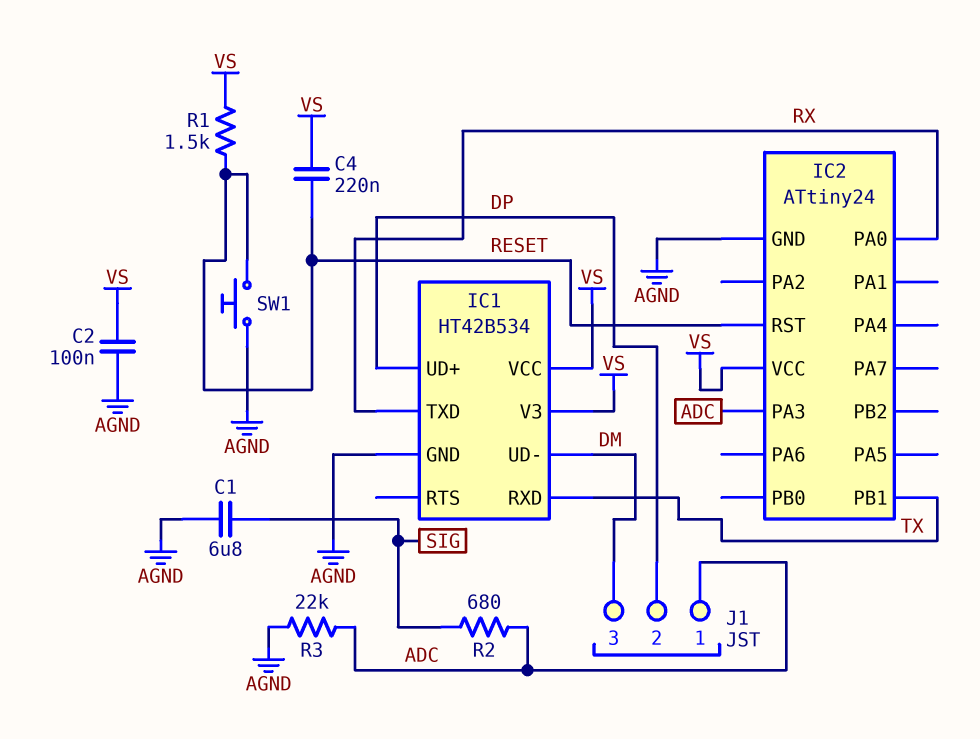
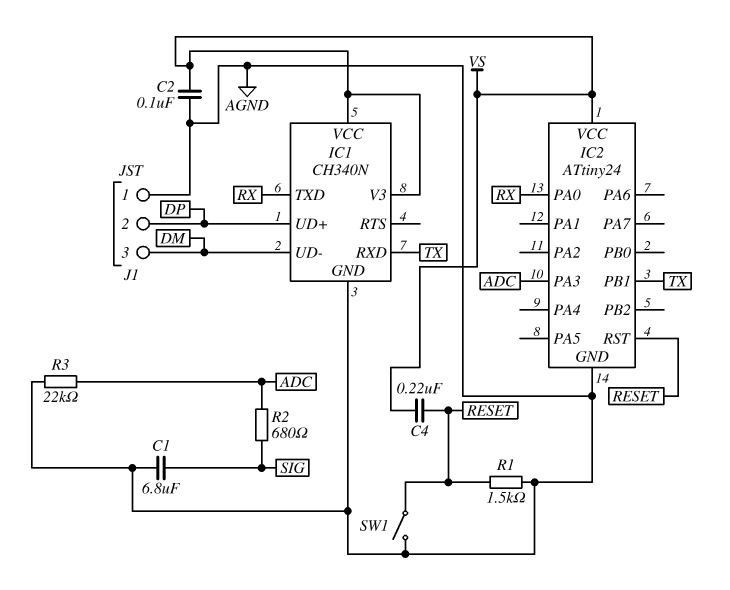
IC1: HT42B534 -> CH340N
J1 pin 1: ADC -> AGND
R1: 1.5k (RESET, VS) -> 1.5k (AGND, RESET)
SW1: button (AGND, RESET) -> switch (AGND, RESET)

